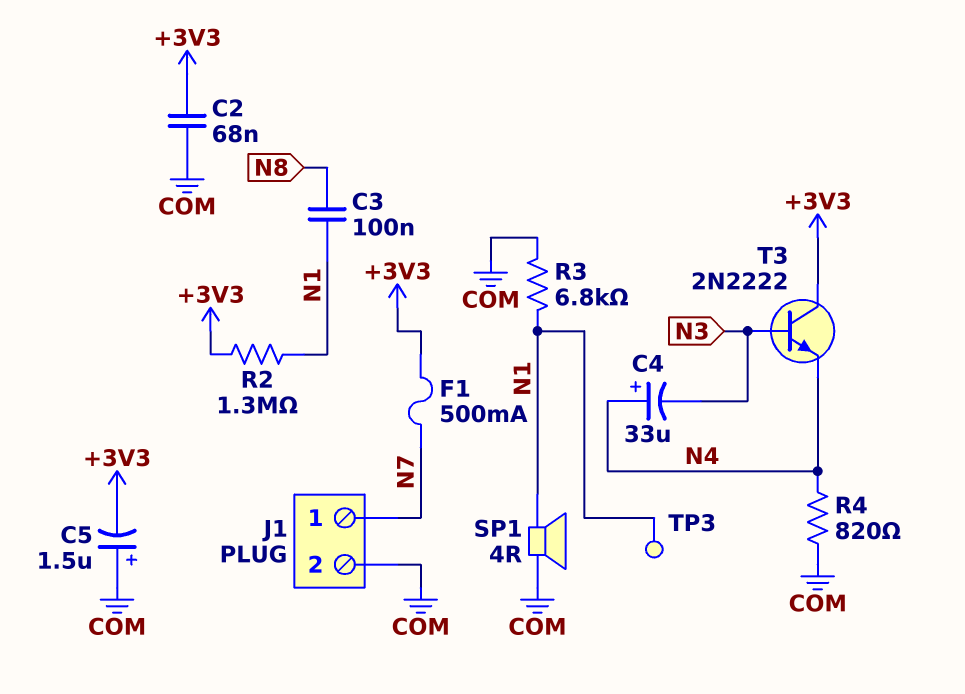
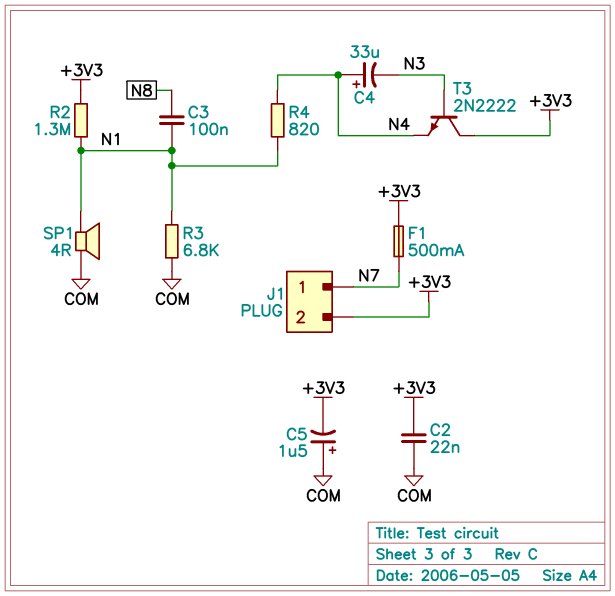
C2: 68nF (+3V3, COM) -> 22nF (+3V3, COM)
J1 pin 2: COM -> +3V3
R4: 820 (COM, N4) -> 820 (N1, N4)
TP3: test point (N1) -> none

